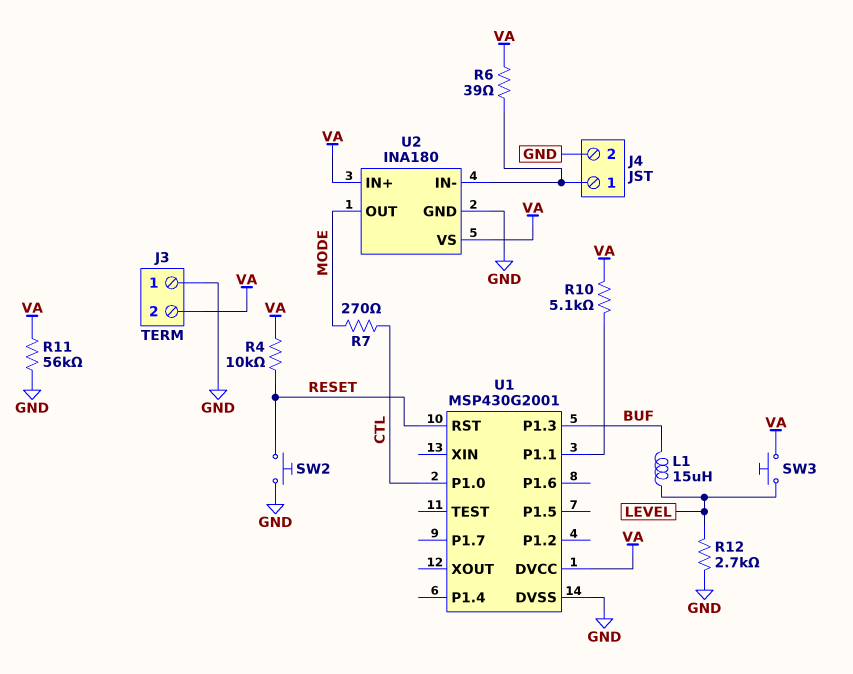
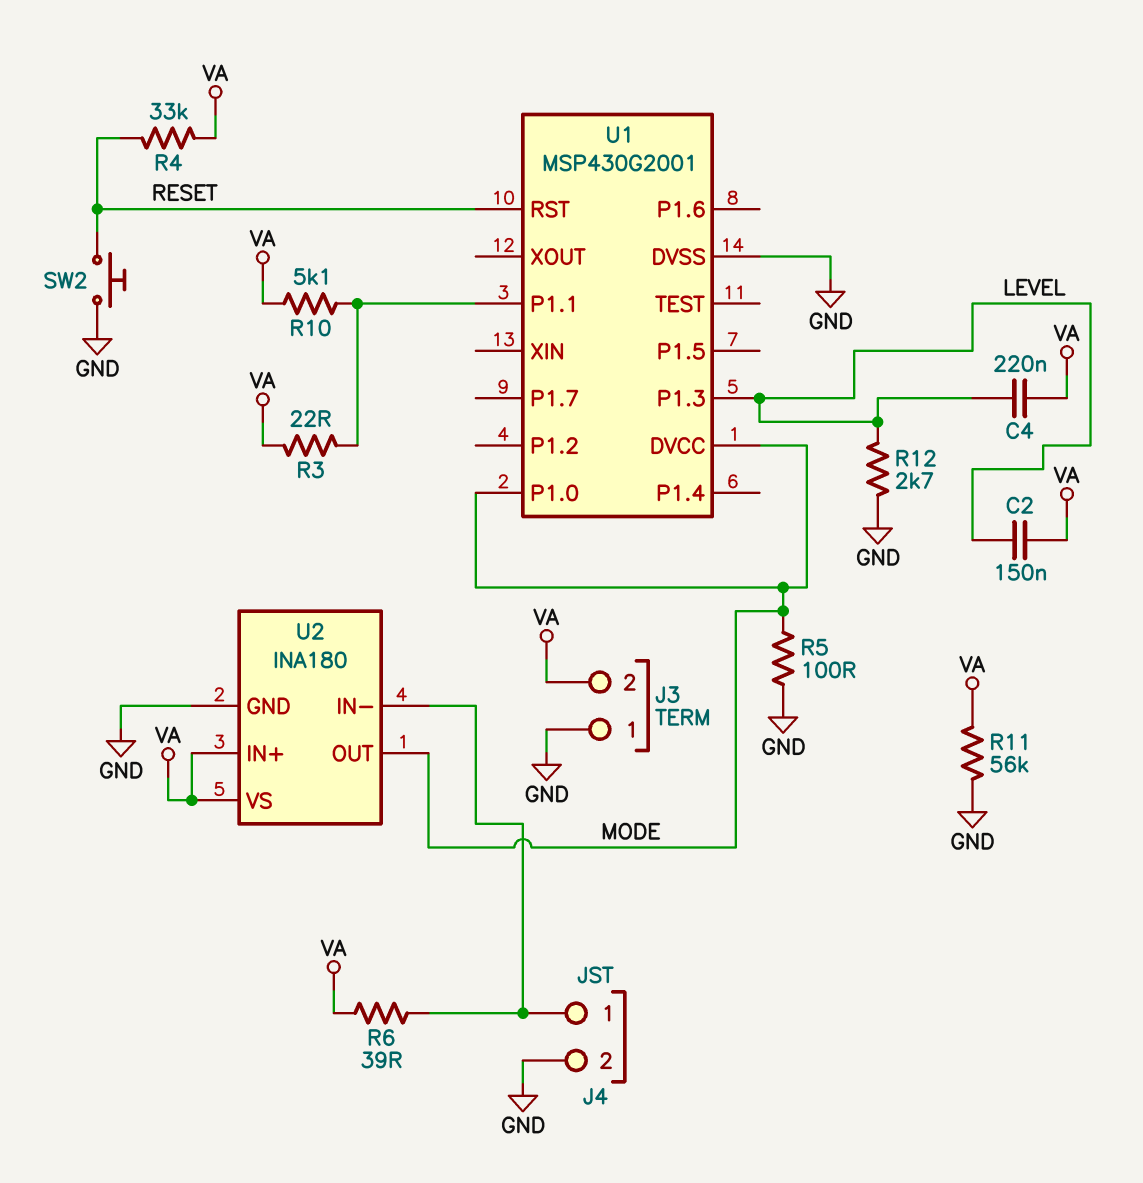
C2: none -> 150nF (LEVEL, VA)
C4: none -> 220nF (LEVEL, VA)
L1: 15uH (BUF, LEVEL) -> none
R3: none -> 22 (U1/P1.1, VA)
R4: 10k (RESET, VA) -> 33k (RESET, VA)
R5: none -> 100 (GND, MODE)
R7: 270 (CTL, MODE) -> none
SW3: button (LEVEL, VA) -> none
U1 pin DVCC: VA -> MODE
U1 pin P1.0: CTL -> MODE
U1 pin P1.3: BUF -> LEVEL

